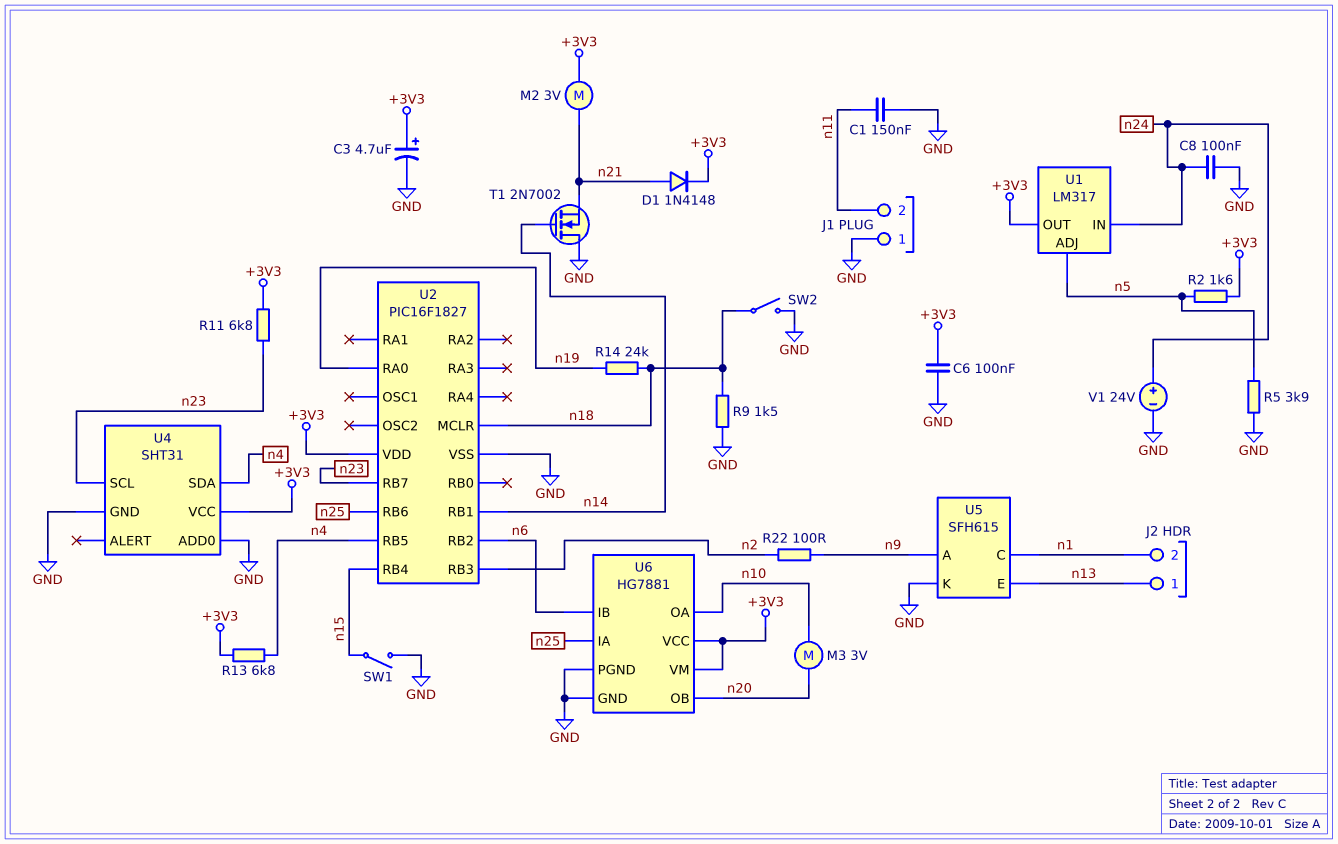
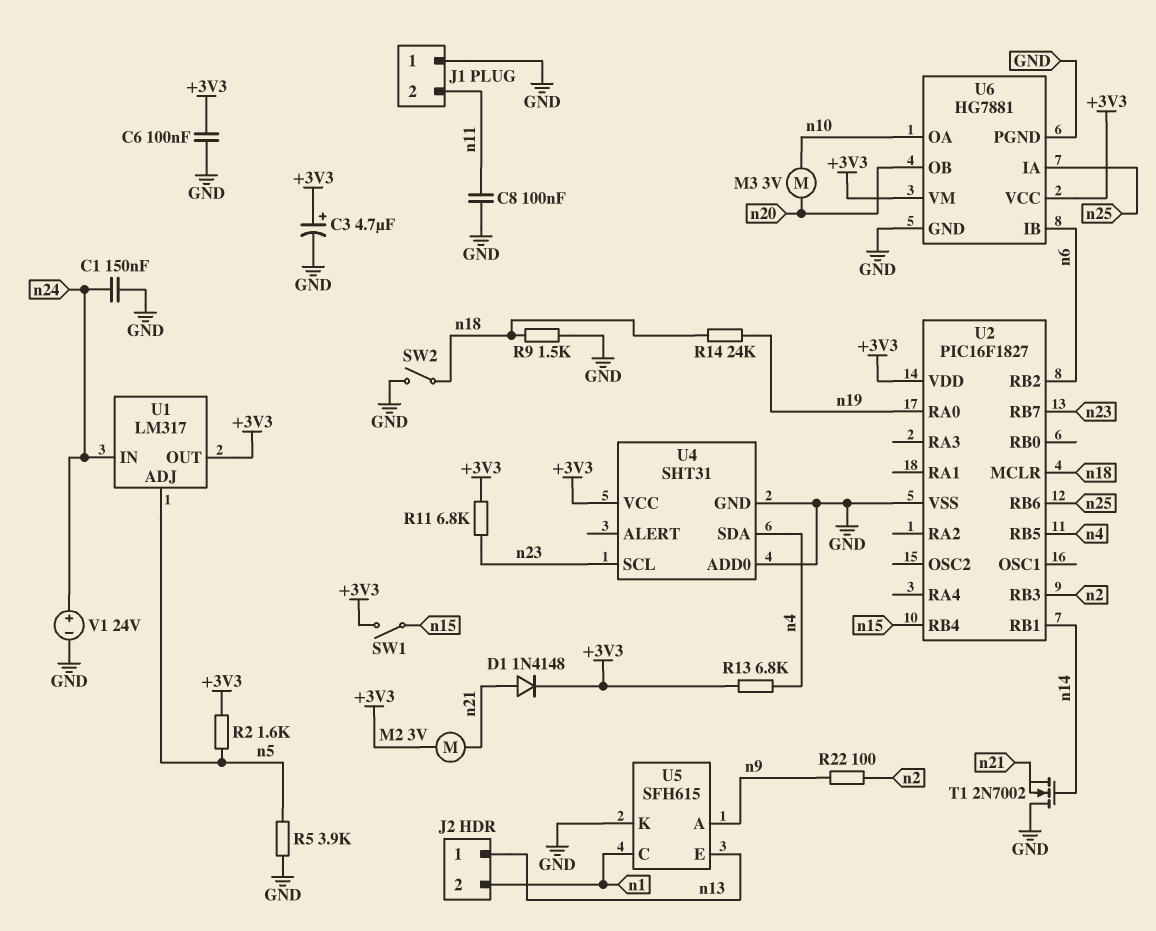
C1: 150nF (GND, n11) -> 150nF (GND, n24)
C8: 100nF (GND, n24) -> 100nF (GND, n11)
SW1: switch (GND, n15) -> switch (+3V3, n15)

